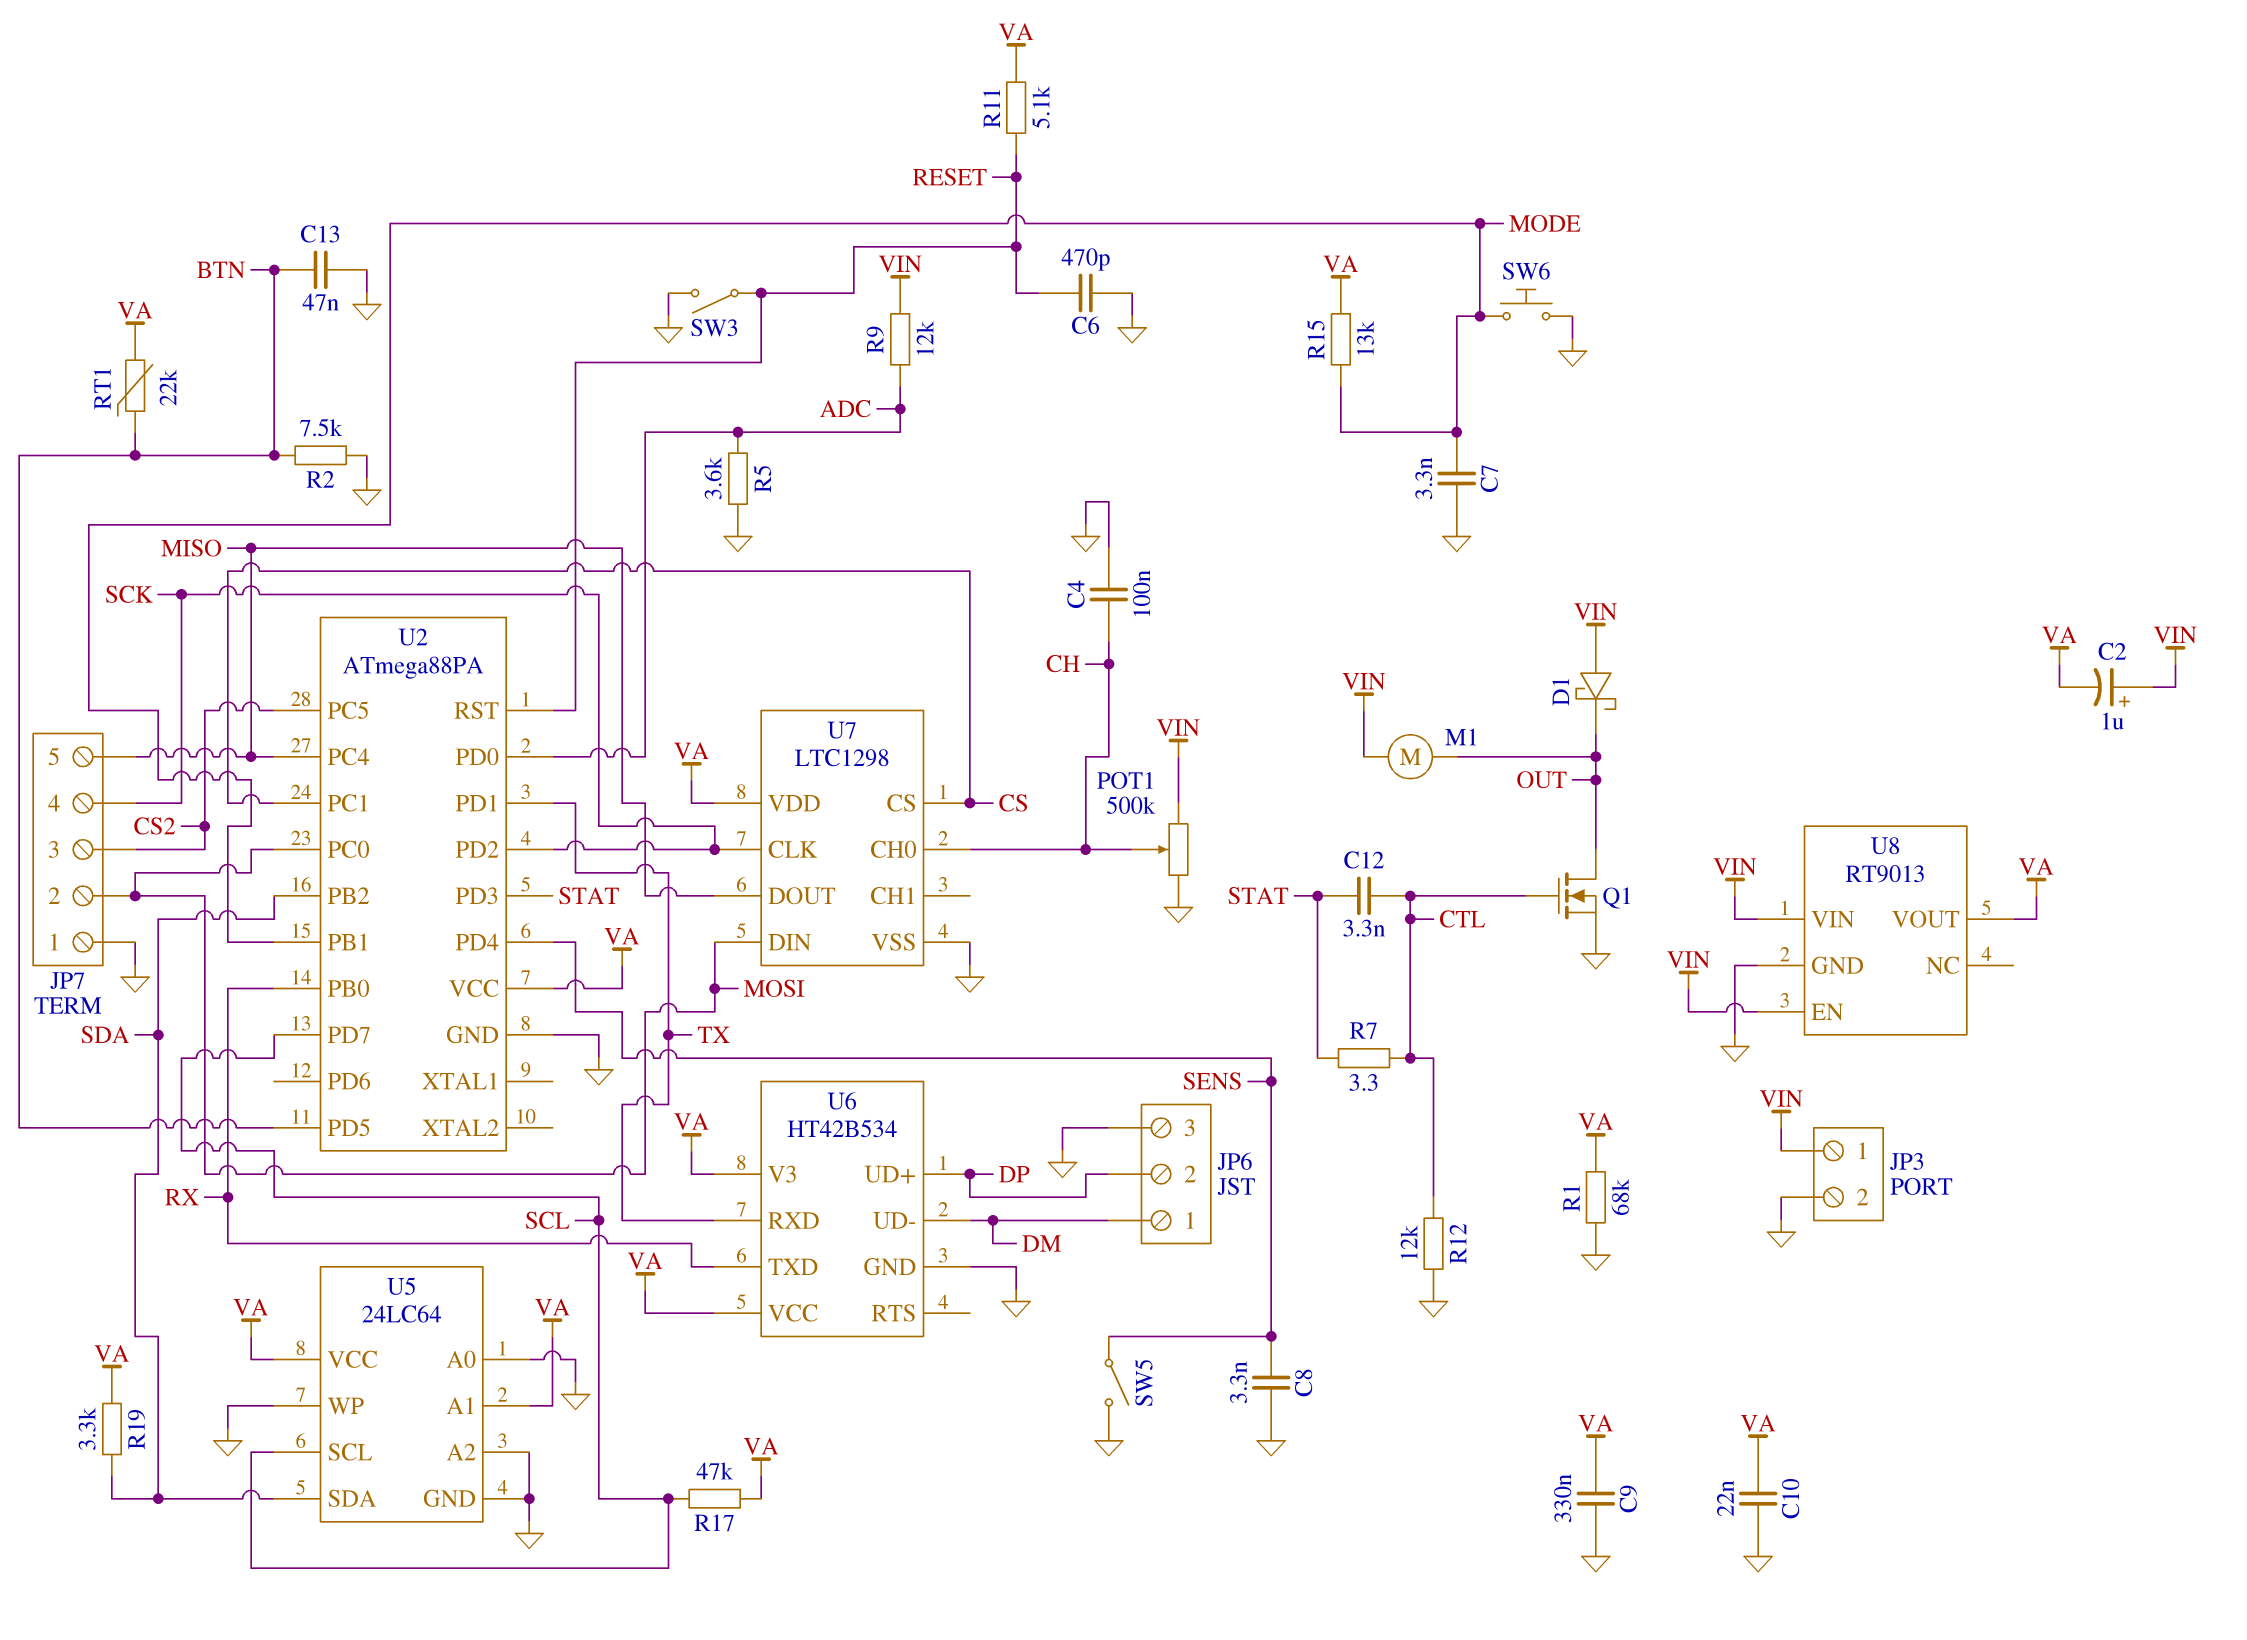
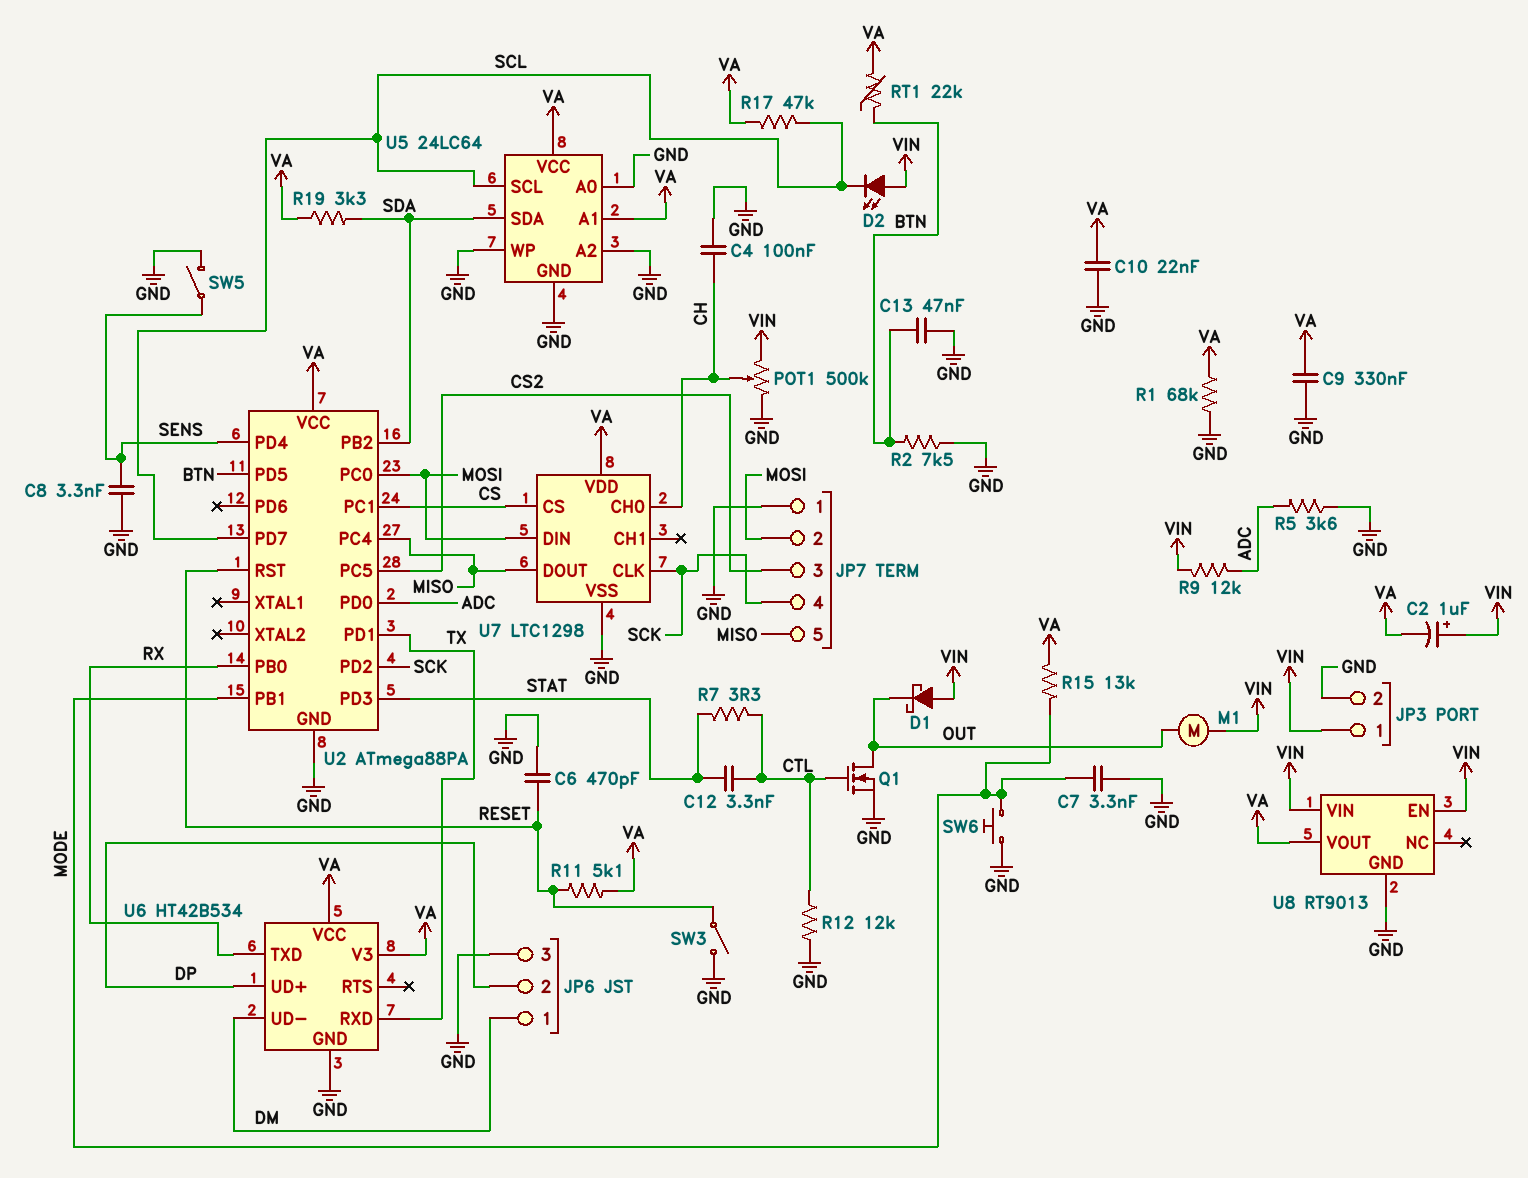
D2: none -> LED (A VIN, K SCL)

